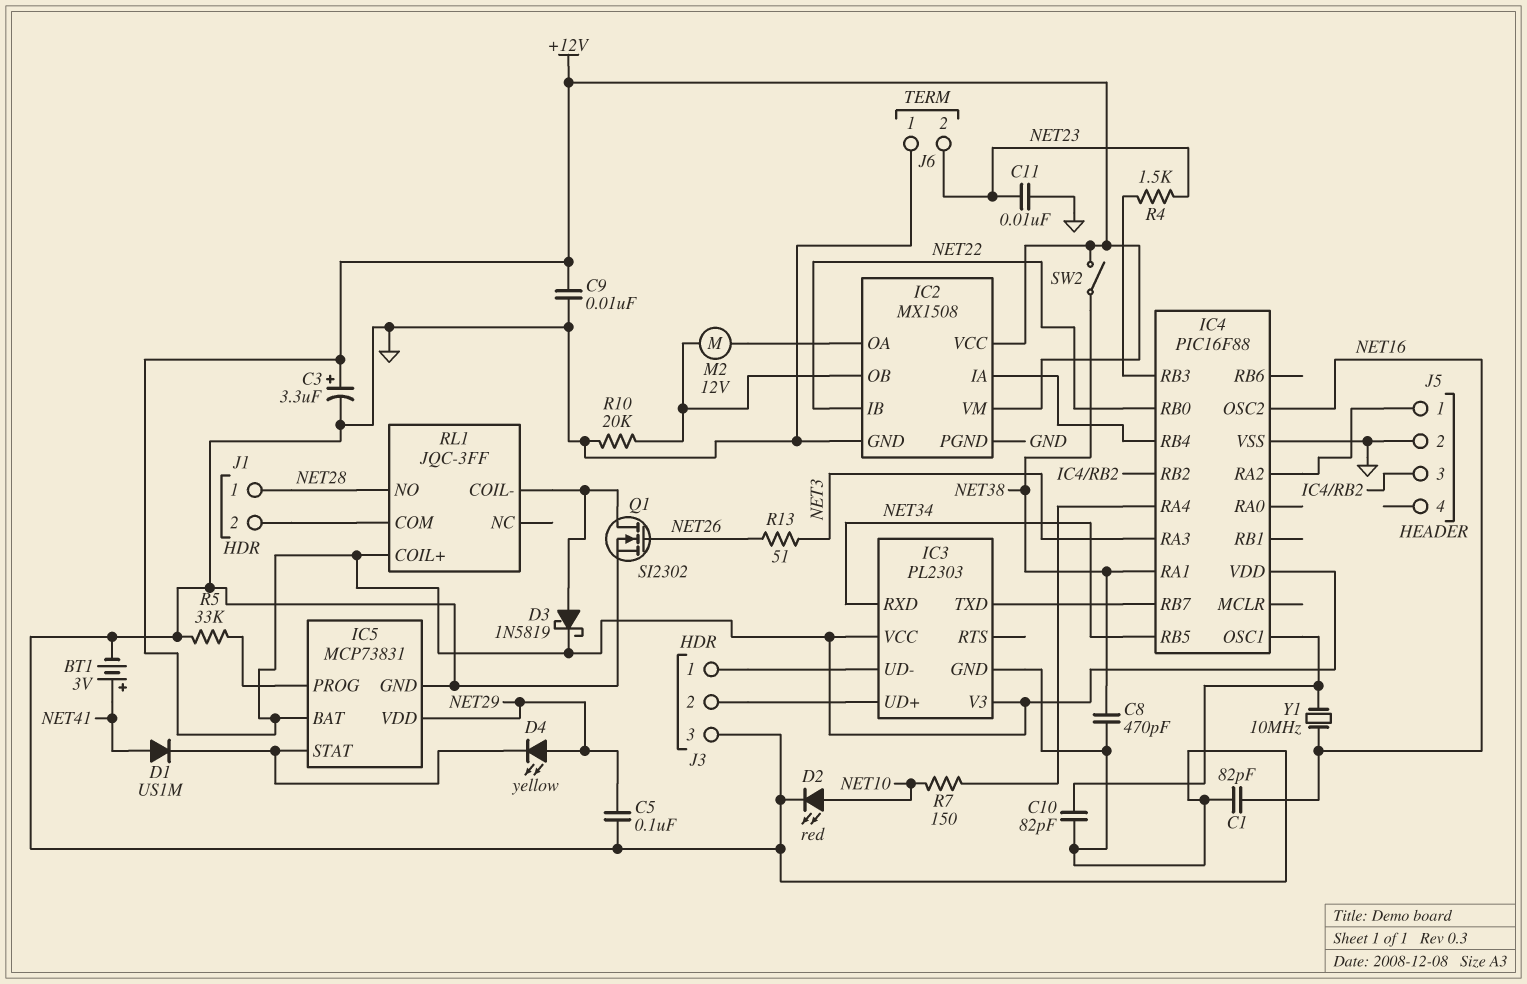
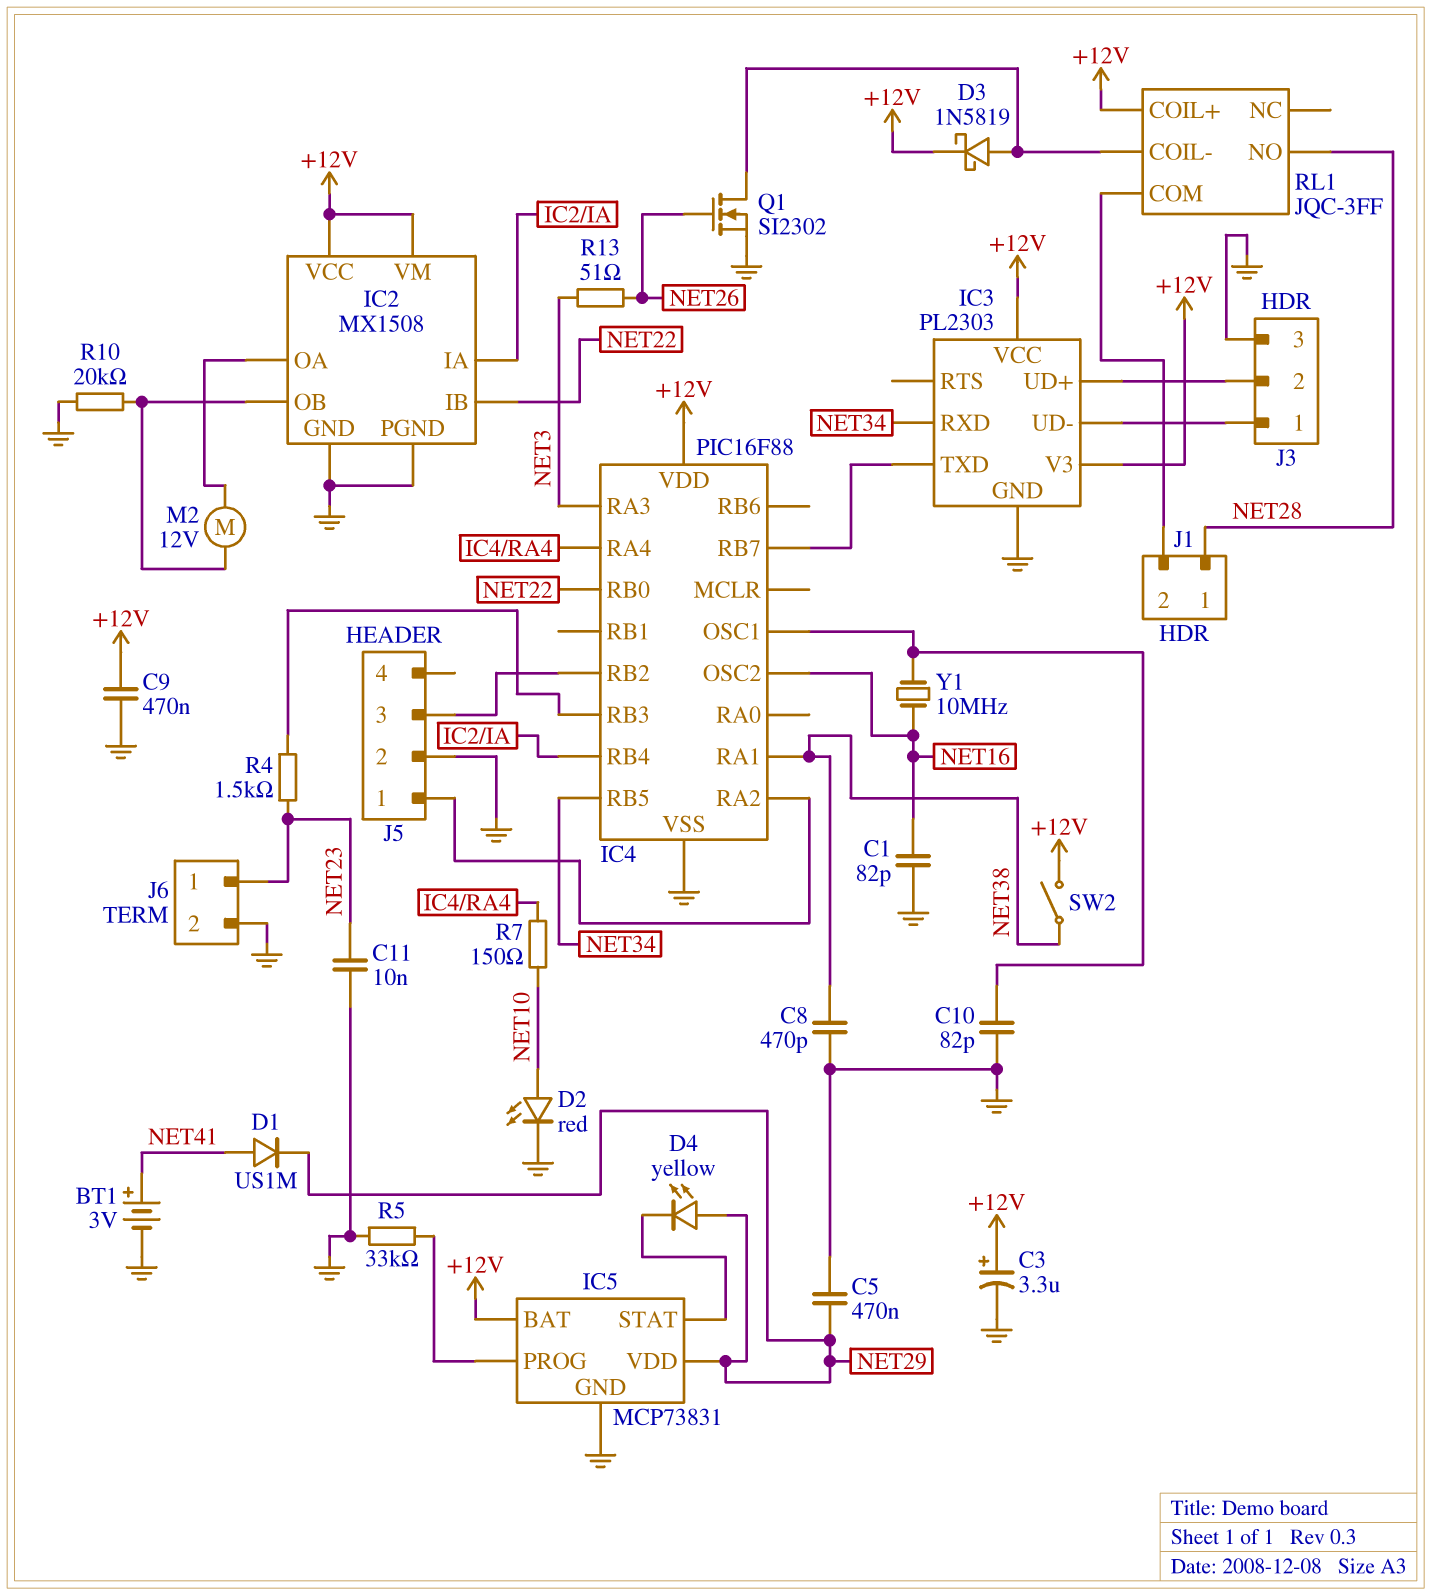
C5: 100nF (GND, NET29) -> 470nF (GND, NET29)
C9: 10nF (+12V, GND) -> 470nF (+12V, GND)
D1: diode US1M (A NET41, K IC5/STAT) -> diode US1M (A NET41, K NET29)
J6 pin 1: GND -> NET23
J6 pin 2: NET23 -> GND

